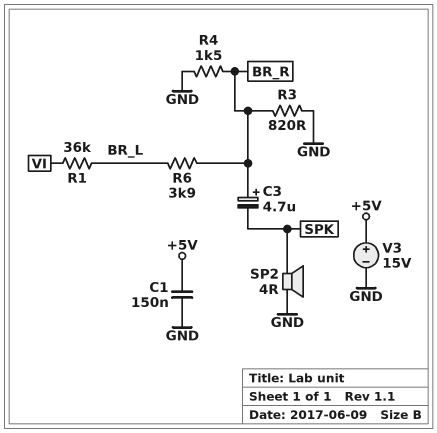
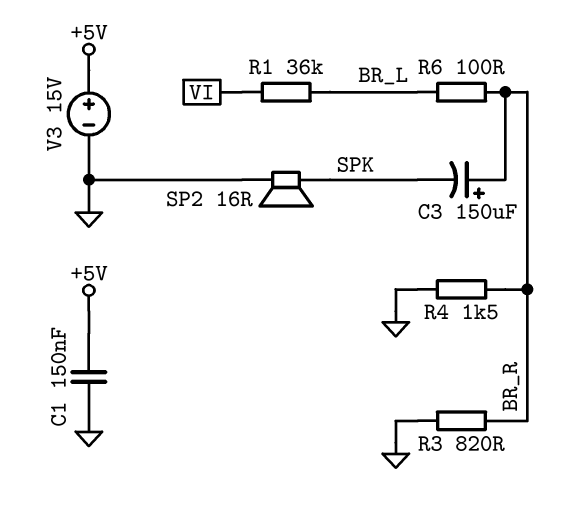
C3: 4.7uF (plus BR_R, minus SPK) -> 150uF (plus BR_R, minus SPK)
R6: 3.9k (BR_L, BR_R) -> 100 (BR_L, BR_R)
SP2: speaker 4R (GND, SPK) -> speaker 16R (GND, SPK)

